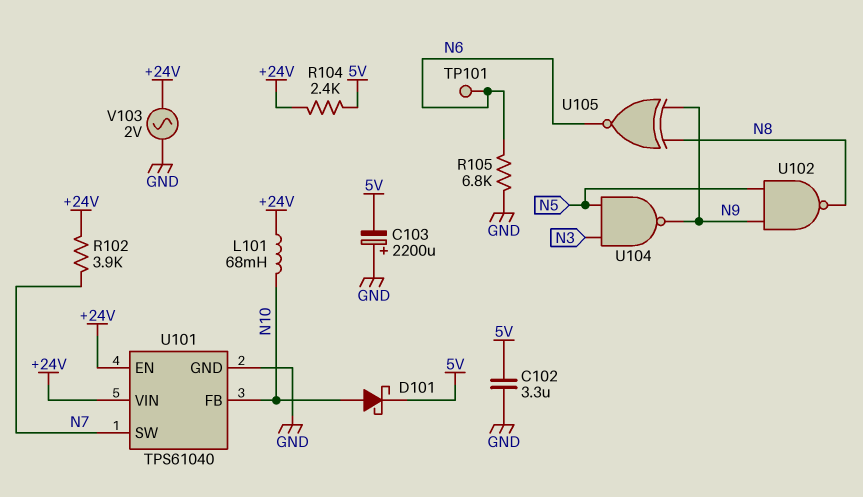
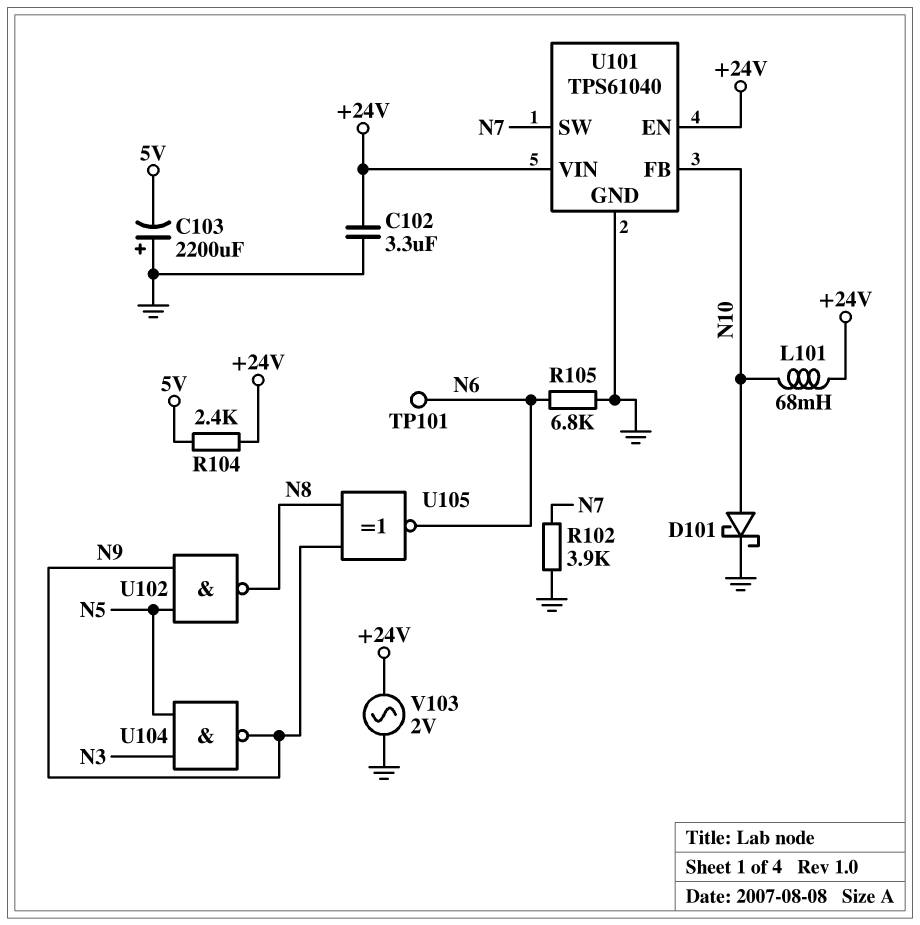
C102: 3.3uF (5V, GND) -> 3.3uF (+24V, GND)
D101: schottky (A N10, K 5V) -> schottky (A N10, K GND)
R102: 3.9k (+24V, N7) -> 3.9k (GND, N7)

